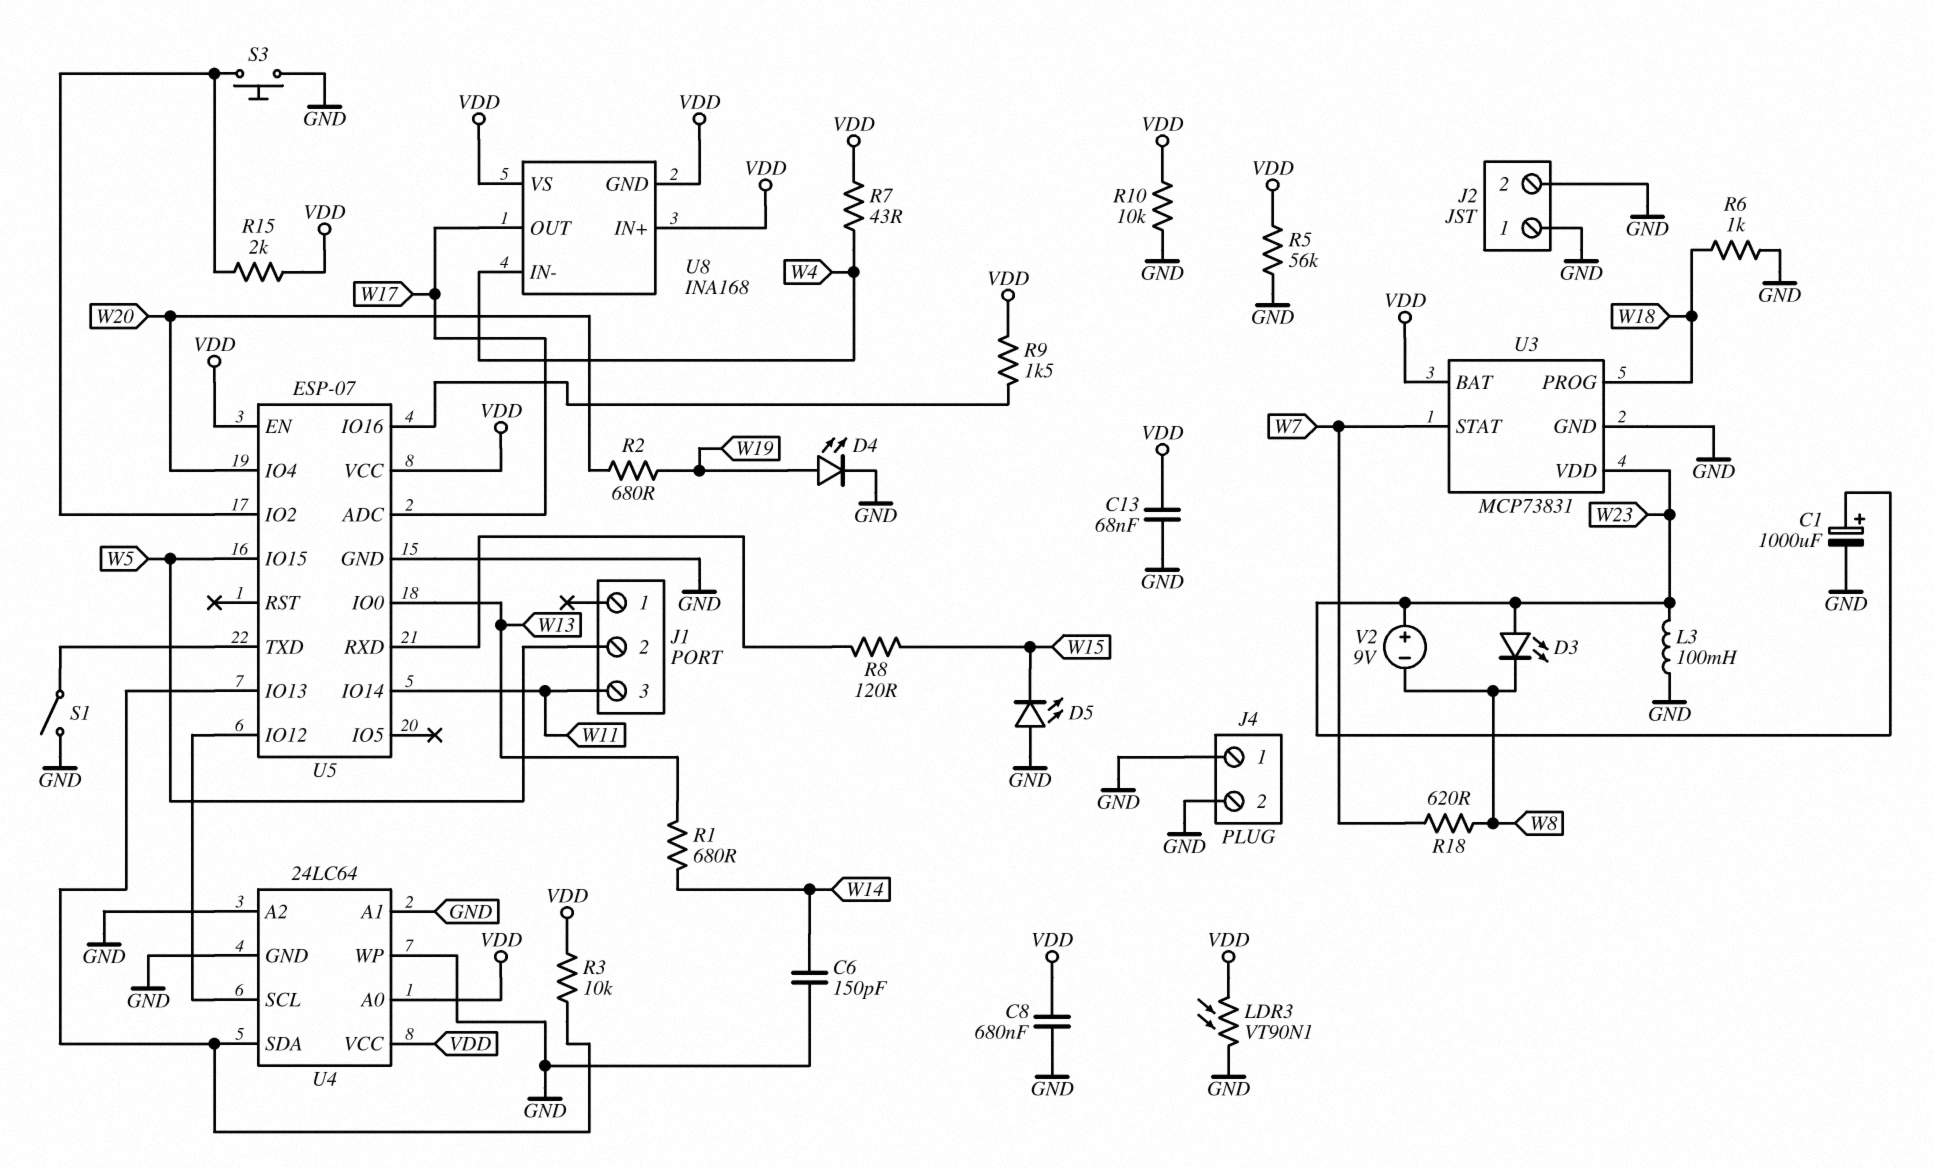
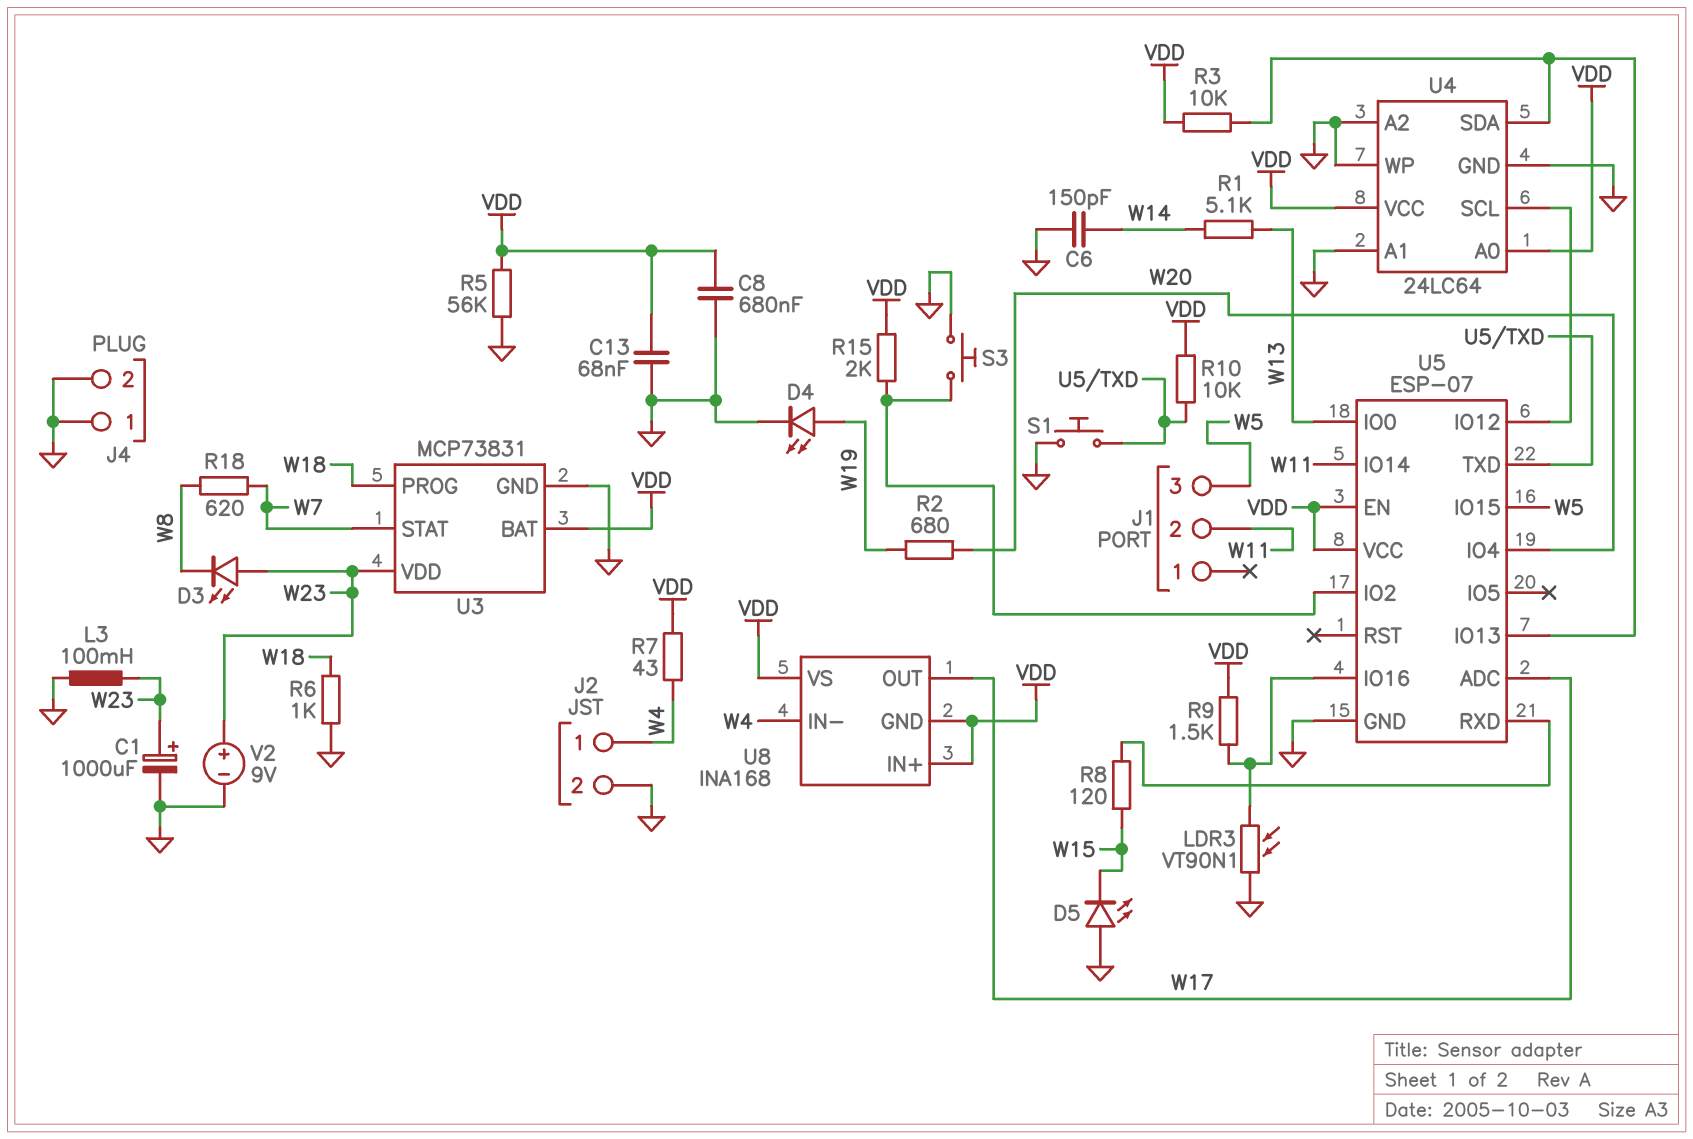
J1 pin 2: W5 -> W11
J1 pin 3: W11 -> W5
J2 pin 1: GND -> W4
LDR3: VT90N1 (GND, VDD) -> VT90N1 (GND, U5/IO16)
R1: 680 (W13, W14) -> 5.1k (W13, W14)
R10: 10k (GND, VDD) -> 10k (U5/TXD, VDD)
S1: switch (GND, U5/TXD) -> button (GND, U5/TXD)
V2: 9V (plus W23, minus W8) -> 9V (plus W23, minus GND)

